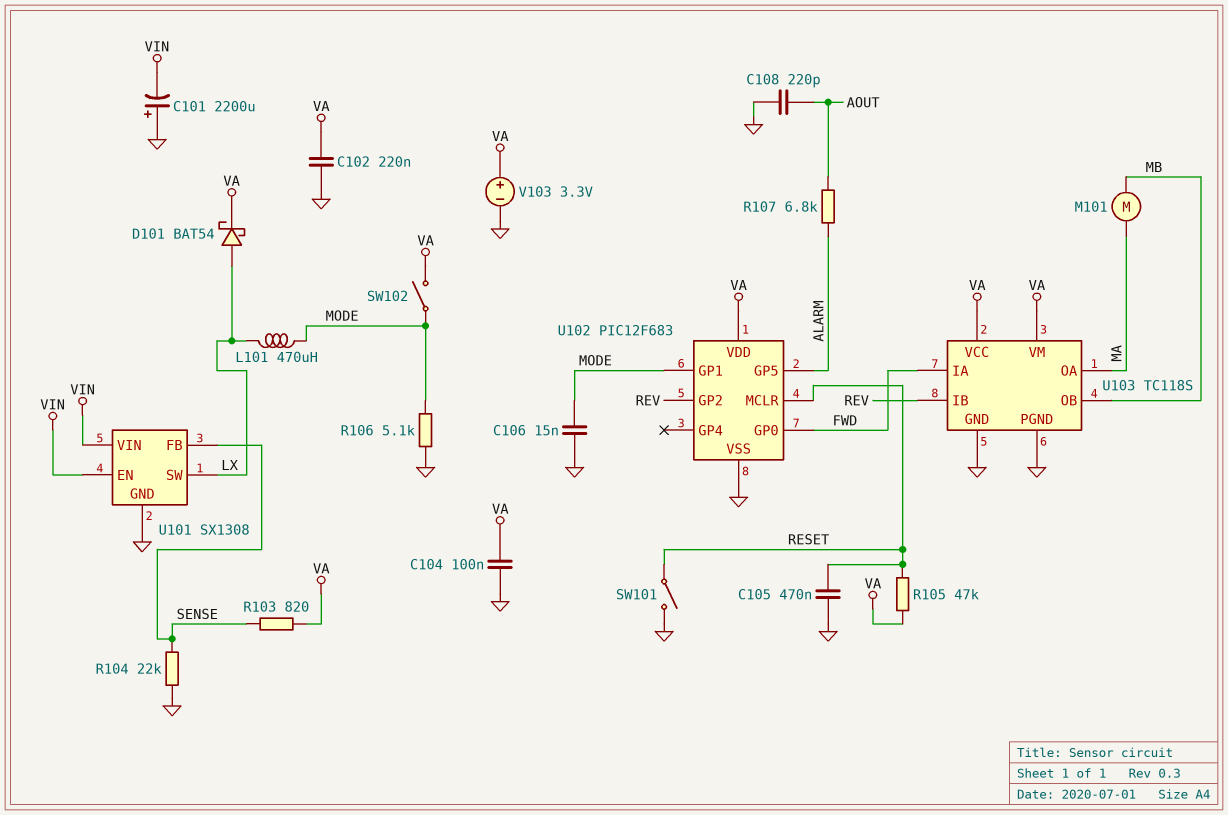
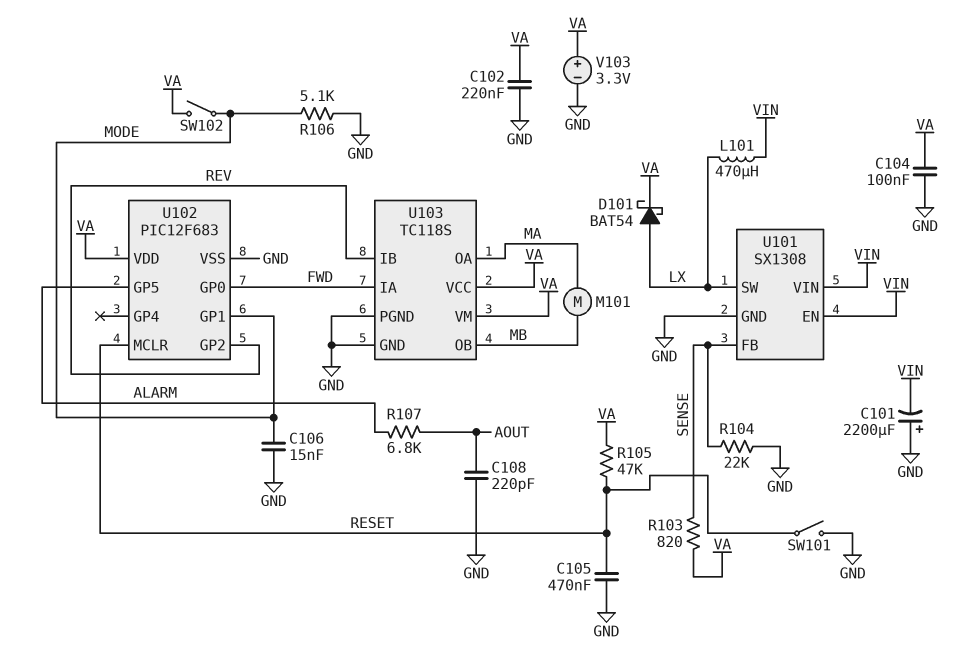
L101: 470uH (LX, MODE) -> 470uH (LX, VIN)

